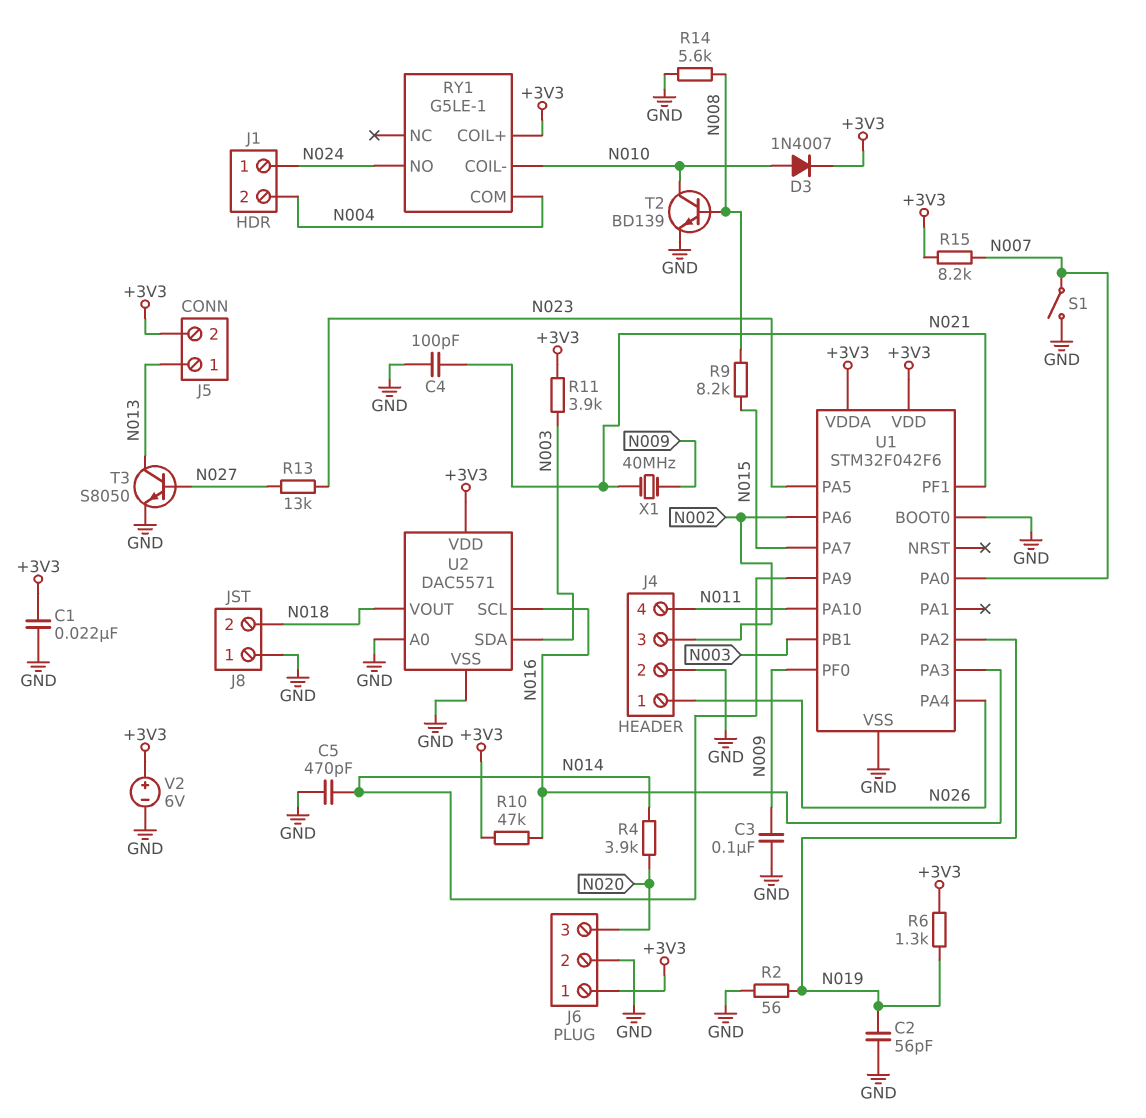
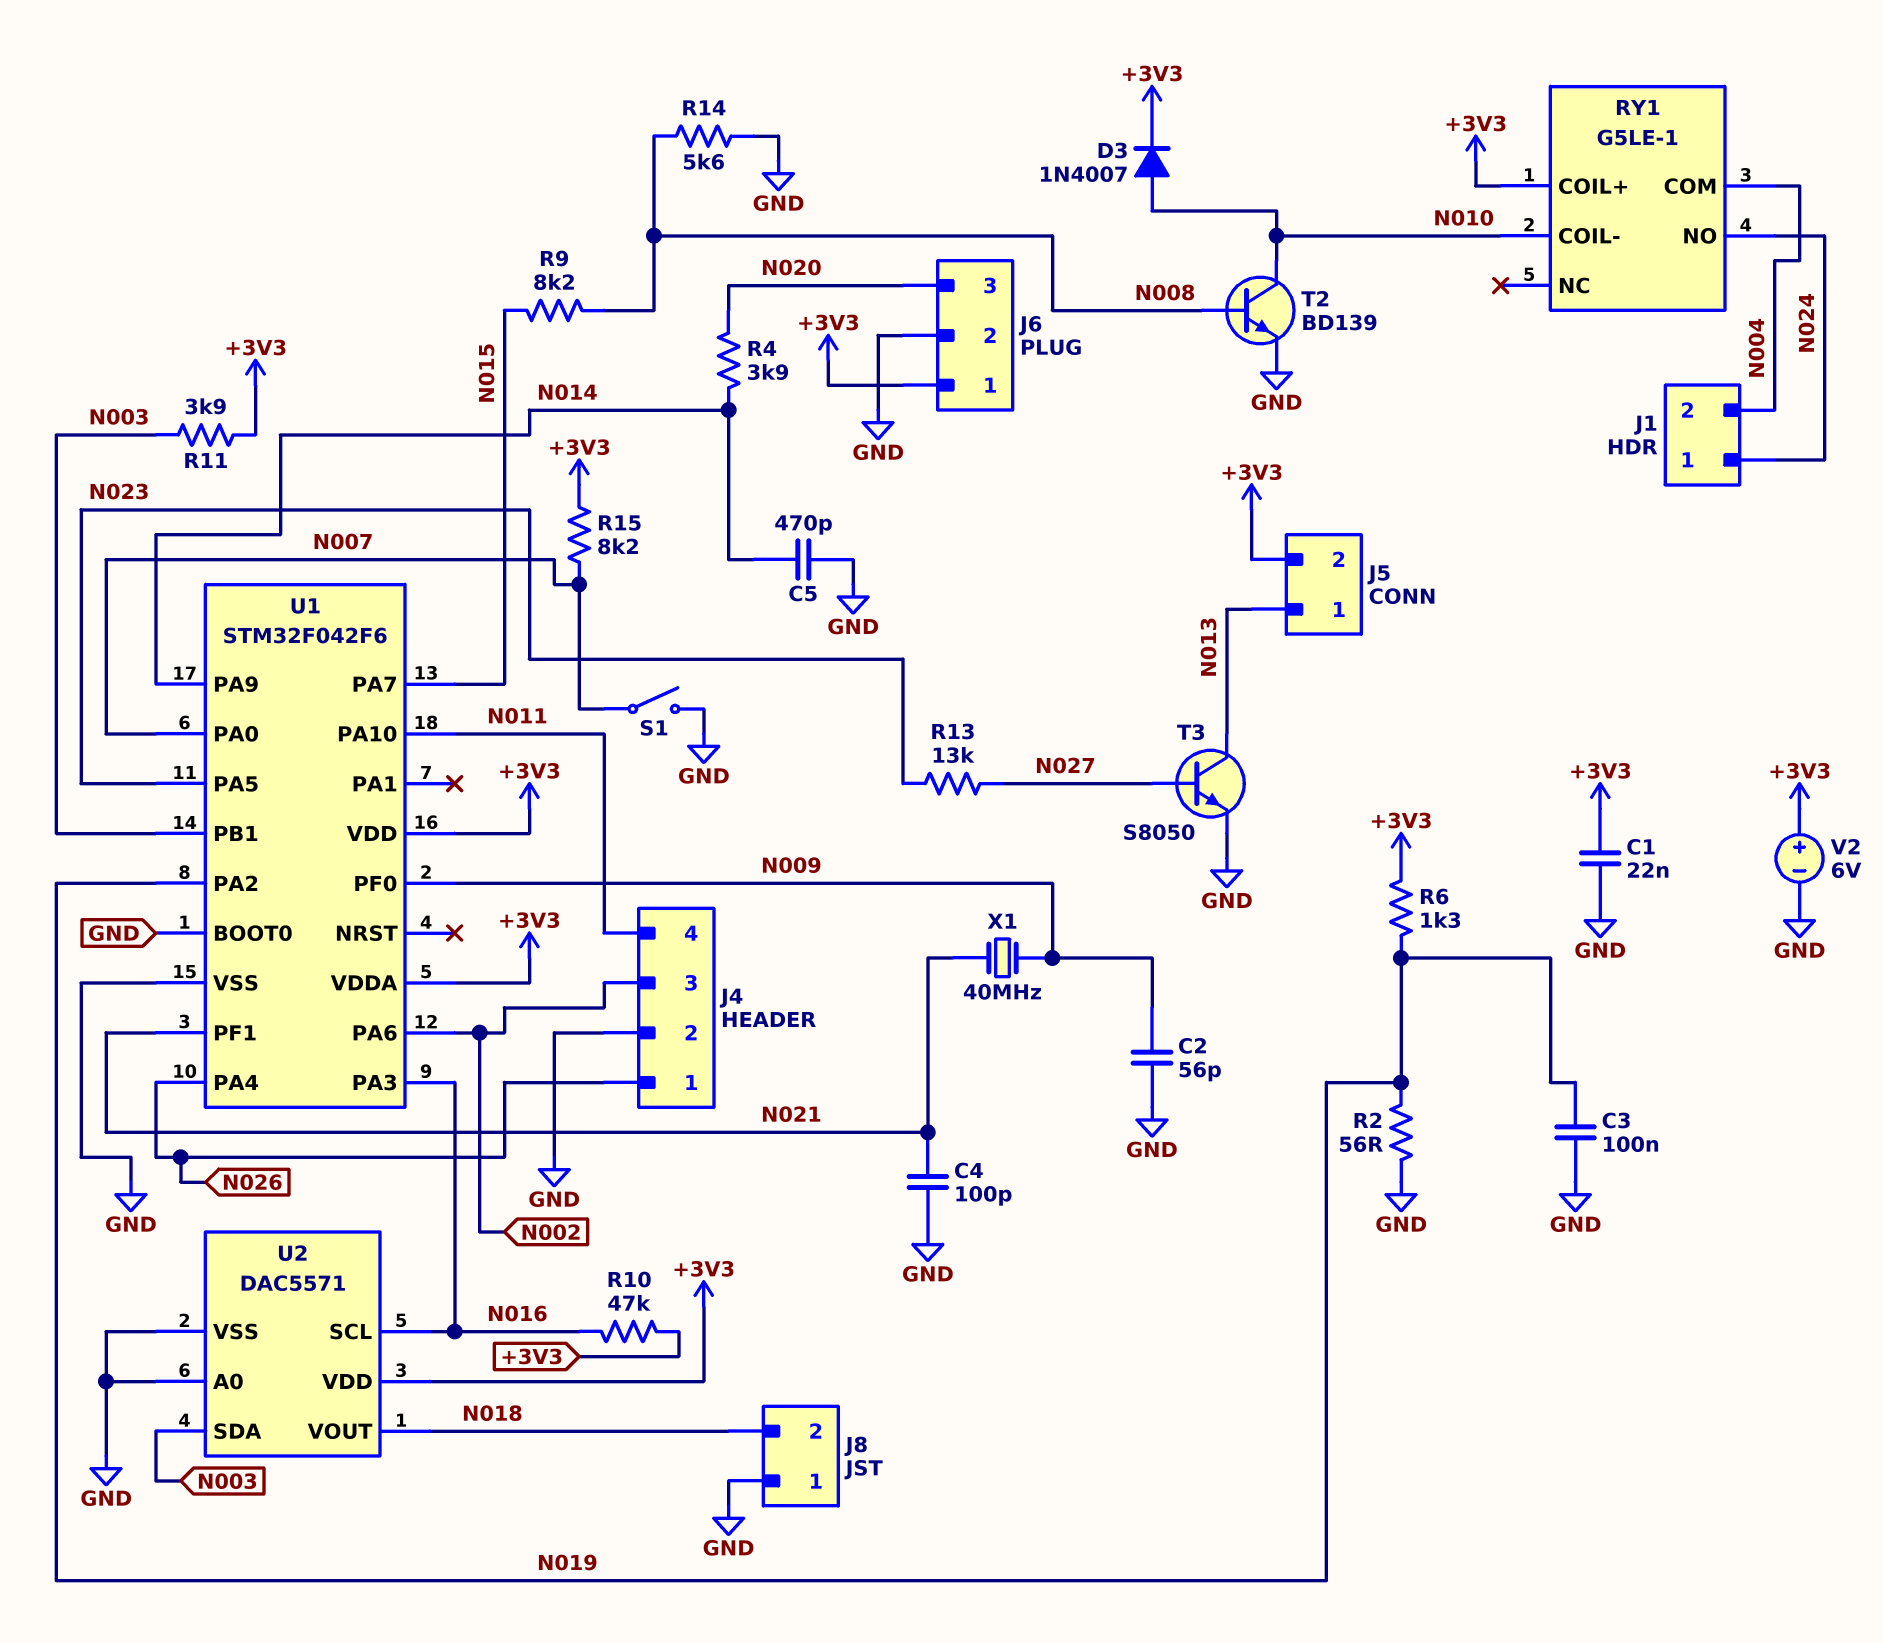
C2: 56pF (GND, N019) -> 56pF (GND, N009)
C3: 100nF (GND, N009) -> 100nF (GND, N019)

